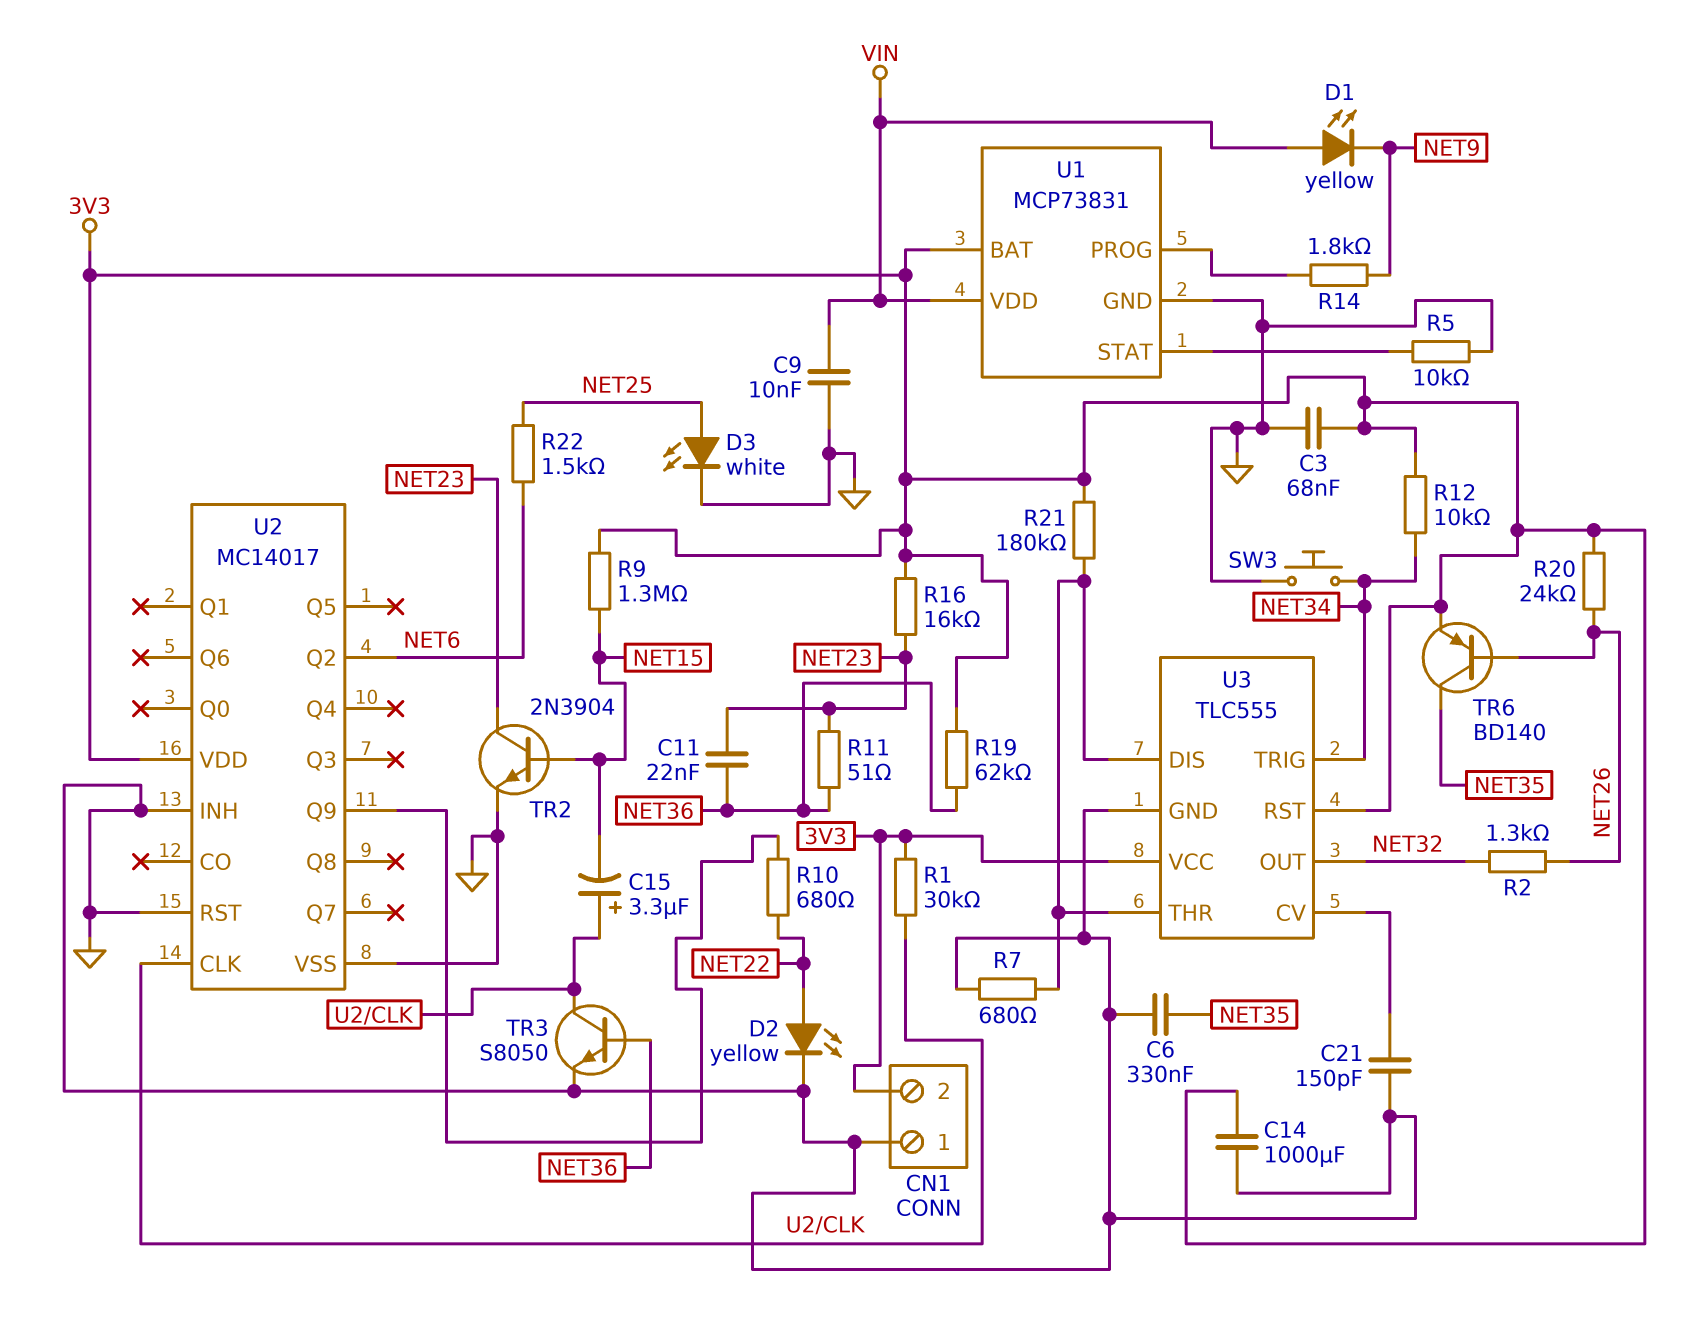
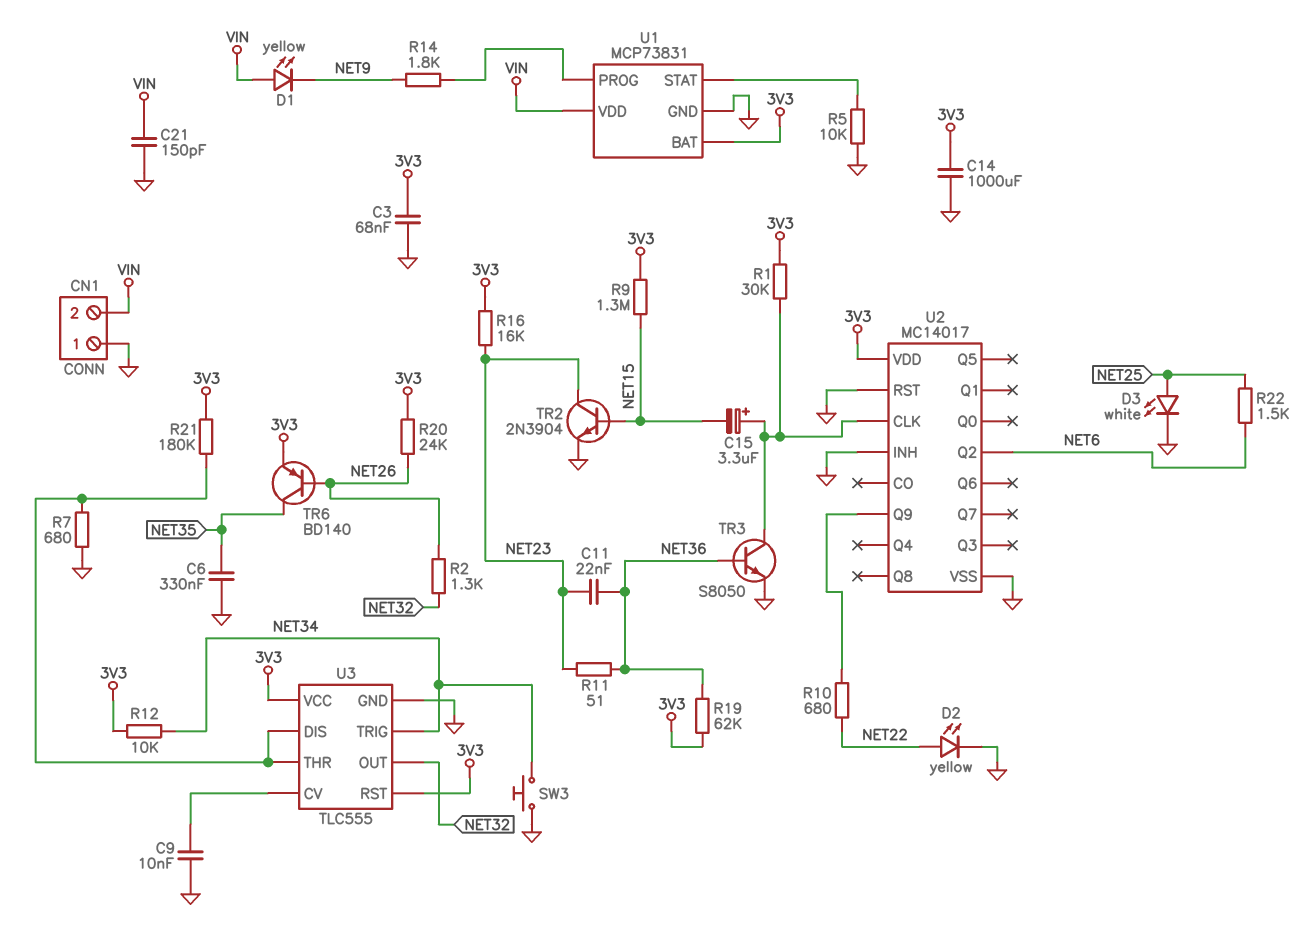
C9: 10nF (GND, VIN) -> 10nF (GND, U3/CV)
C21: 150pF (GND, U3/CV) -> 150pF (GND, VIN)
CN1 pin 2: 3V3 -> VIN

